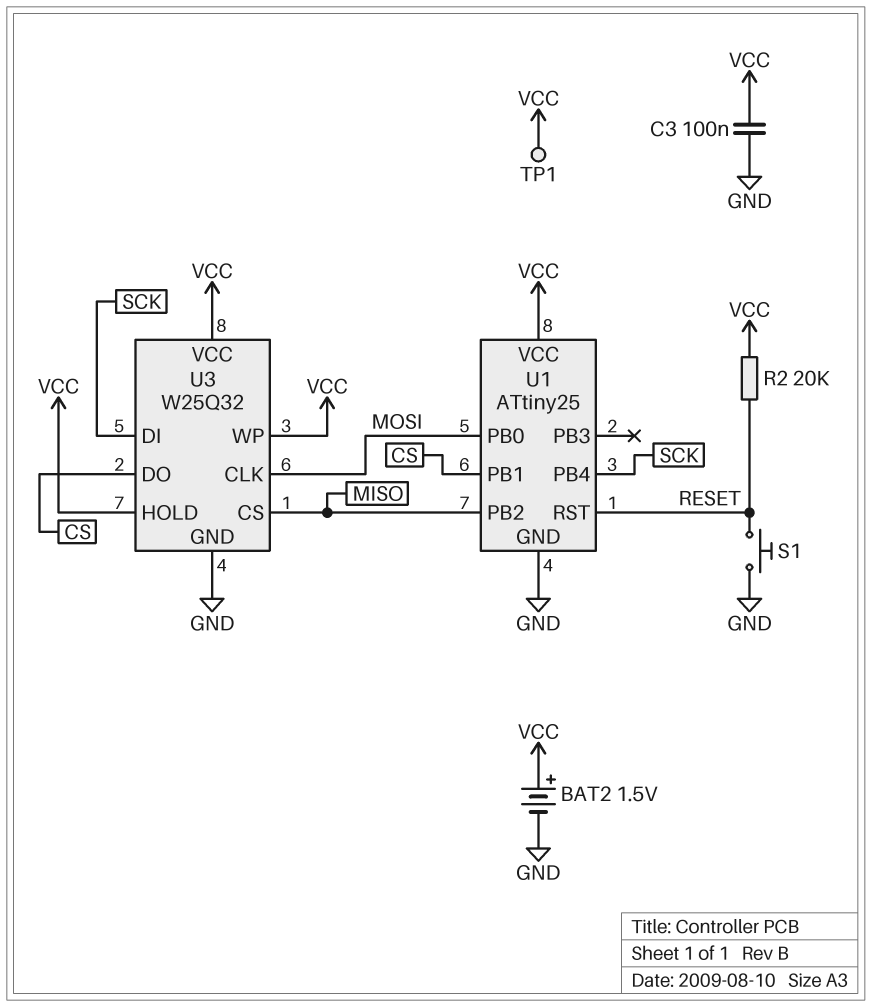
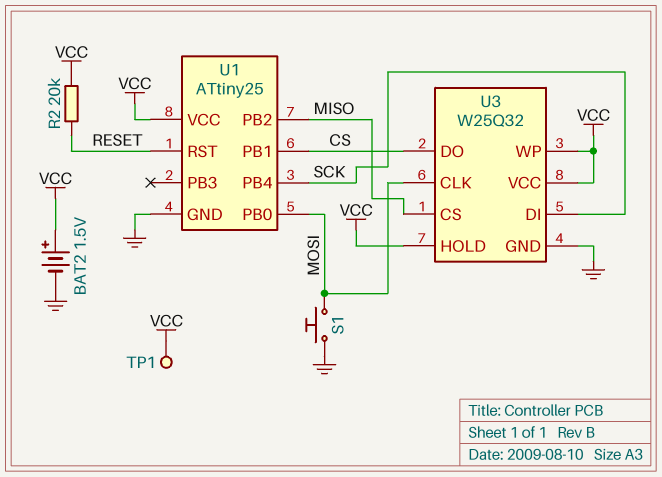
C3: 100nF (GND, VCC) -> none
S1: button (GND, RESET) -> button (GND, MOSI)

